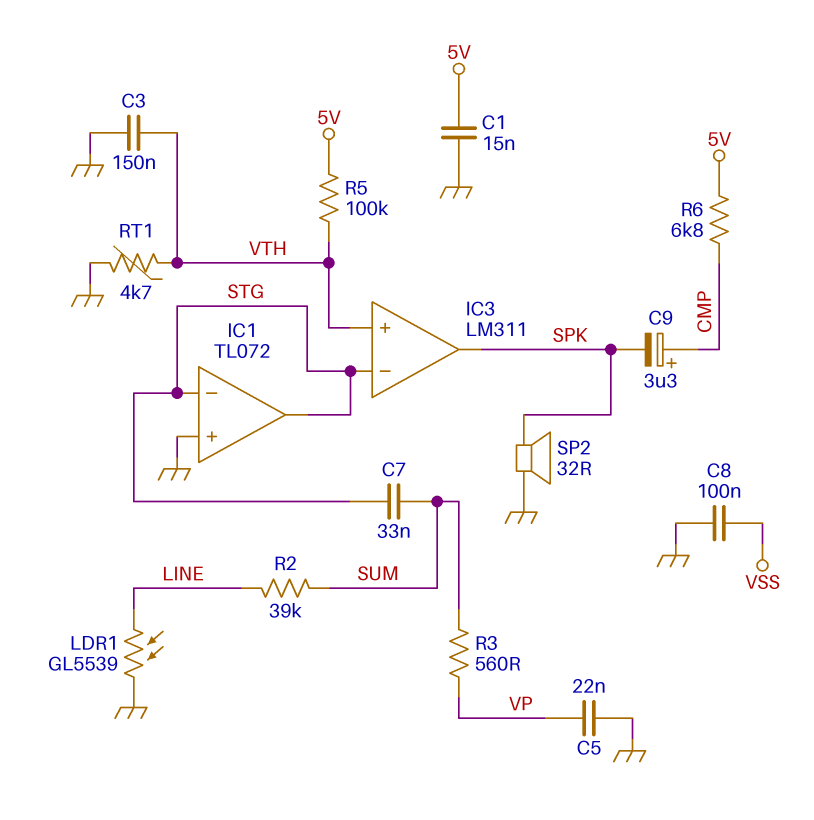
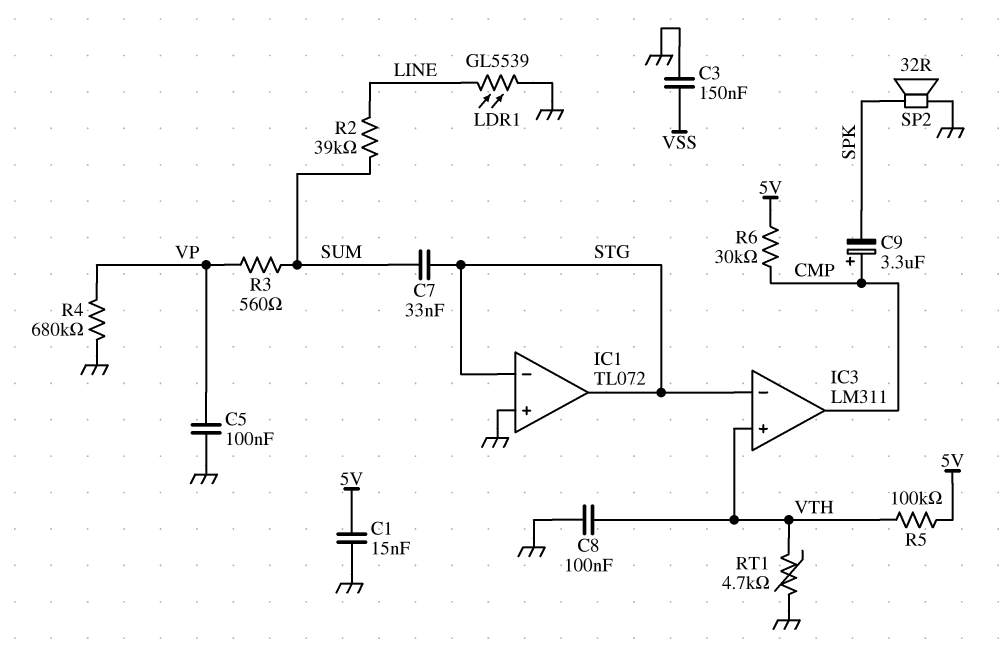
C3: 150nF (GND, VTH) -> 150nF (GND, VSS)
C5: 22nF (GND, VP) -> 100nF (GND, VP)
C8: 100nF (GND, VSS) -> 100nF (GND, VTH)
IC3 pin out: SPK -> CMP
R4: none -> 680k (GND, VP)
R6: 6.8k (5V, CMP) -> 30k (5V, CMP)

